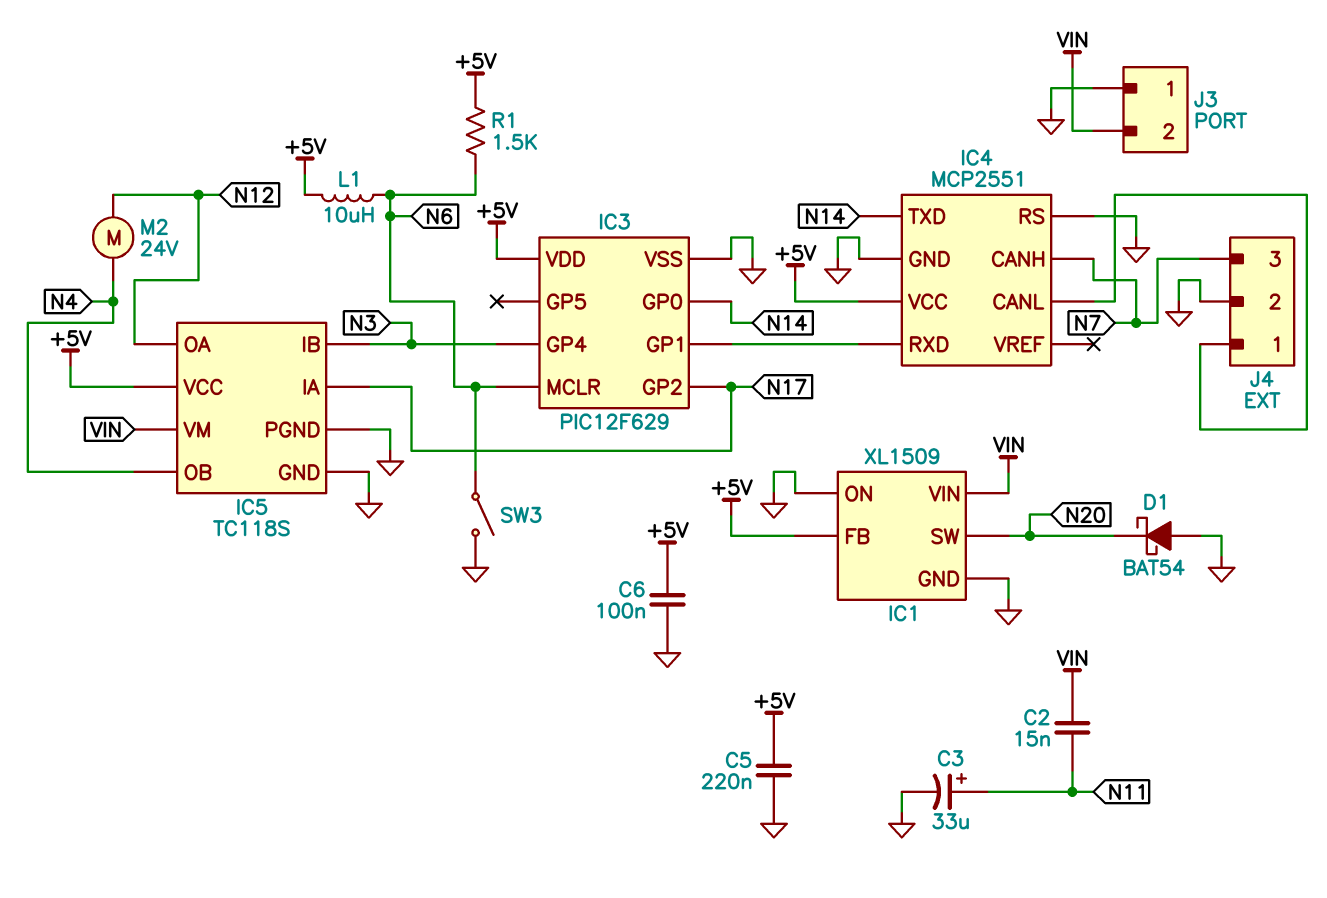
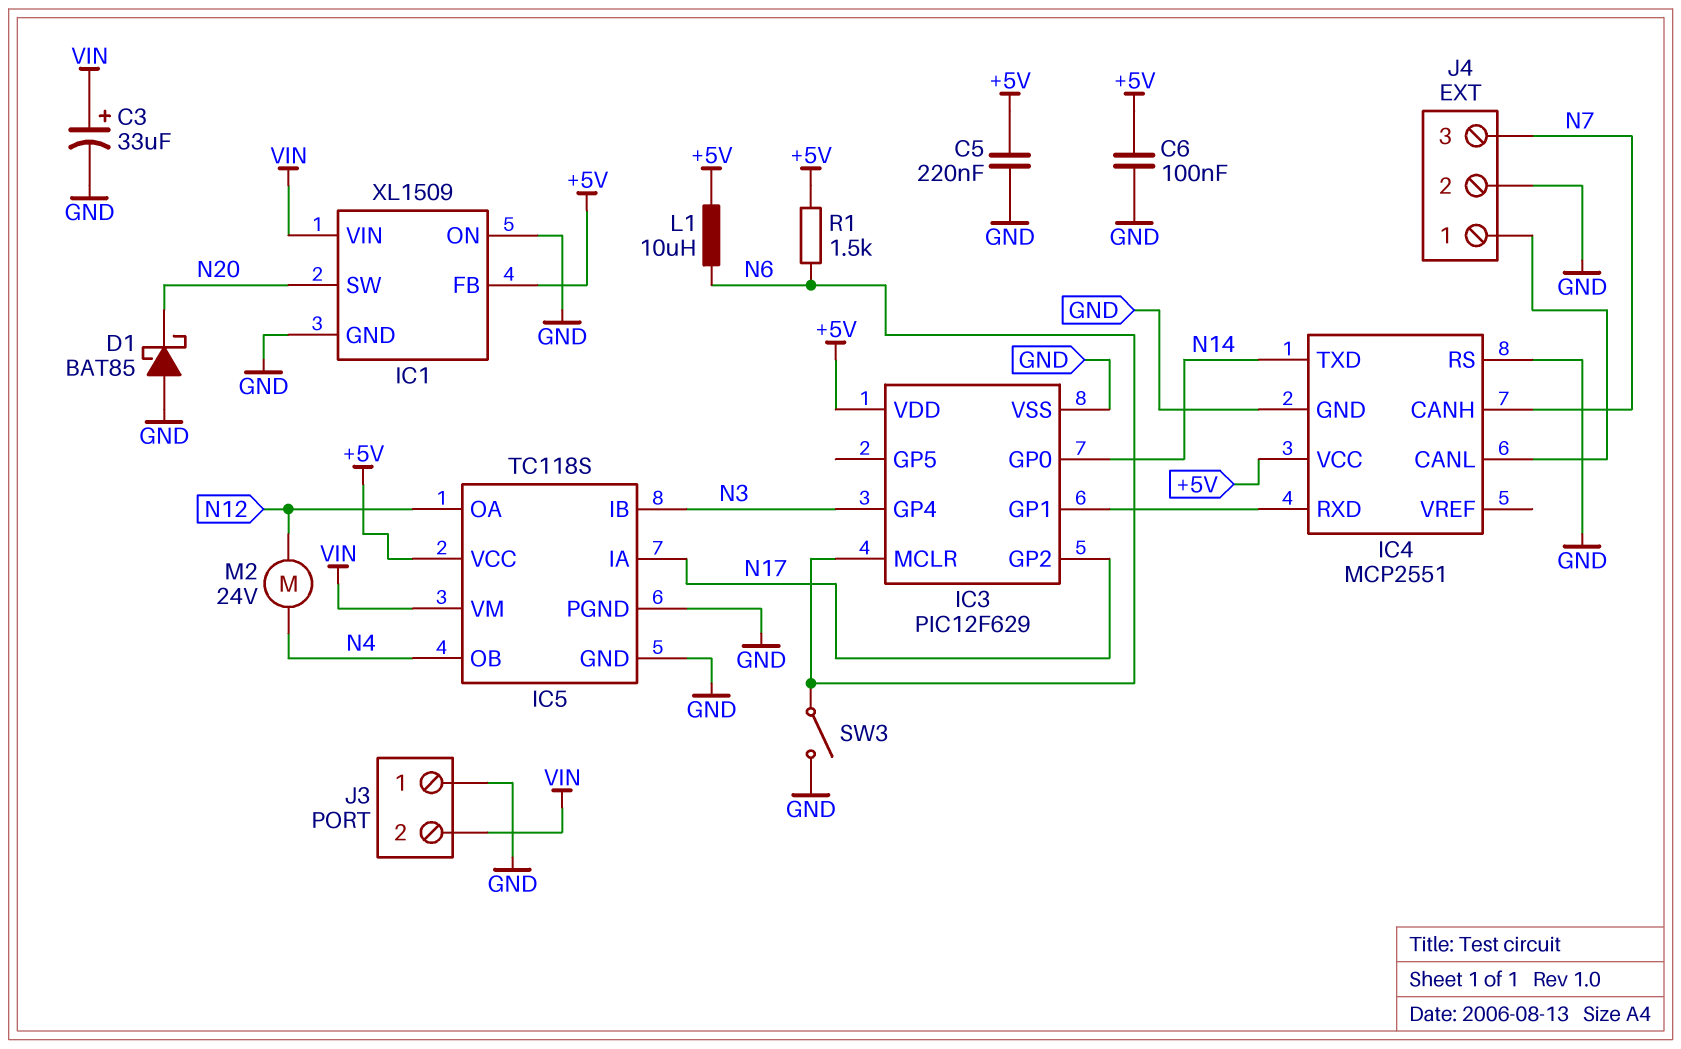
C2: 15nF (N11, VIN) -> none
C3: 33uF (plus N11, minus GND) -> 33uF (plus VIN, minus GND)
D1: schottky BAT54 (A GND, K N20) -> schottky BAT85 (A GND, K N20)

